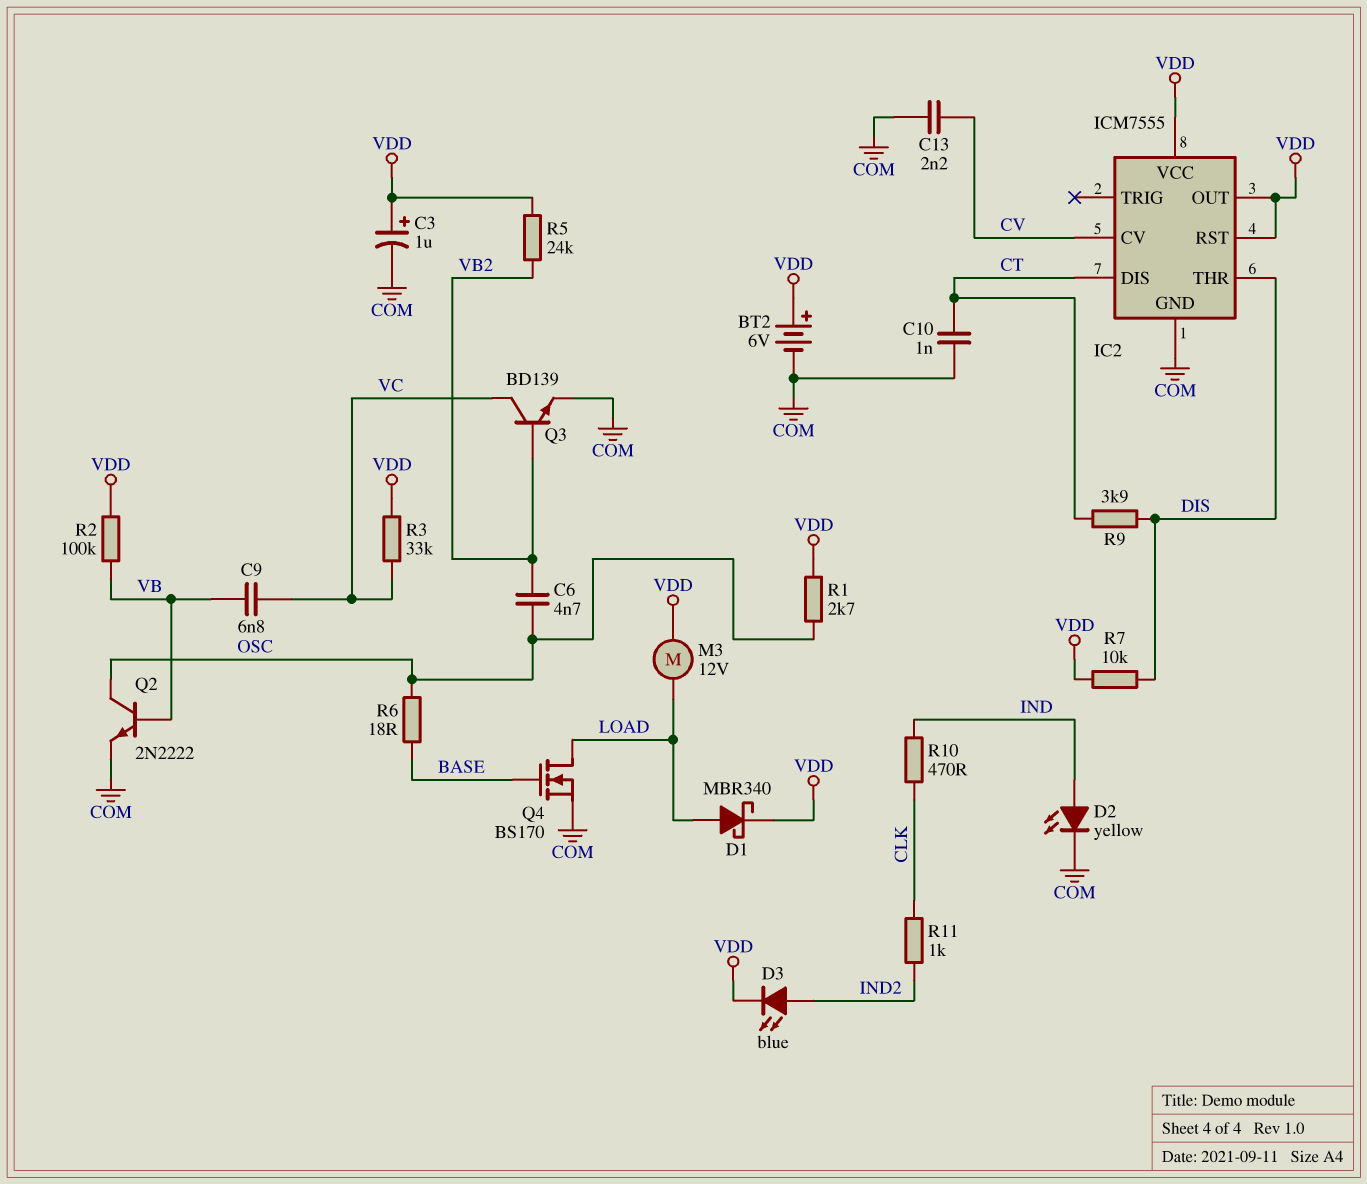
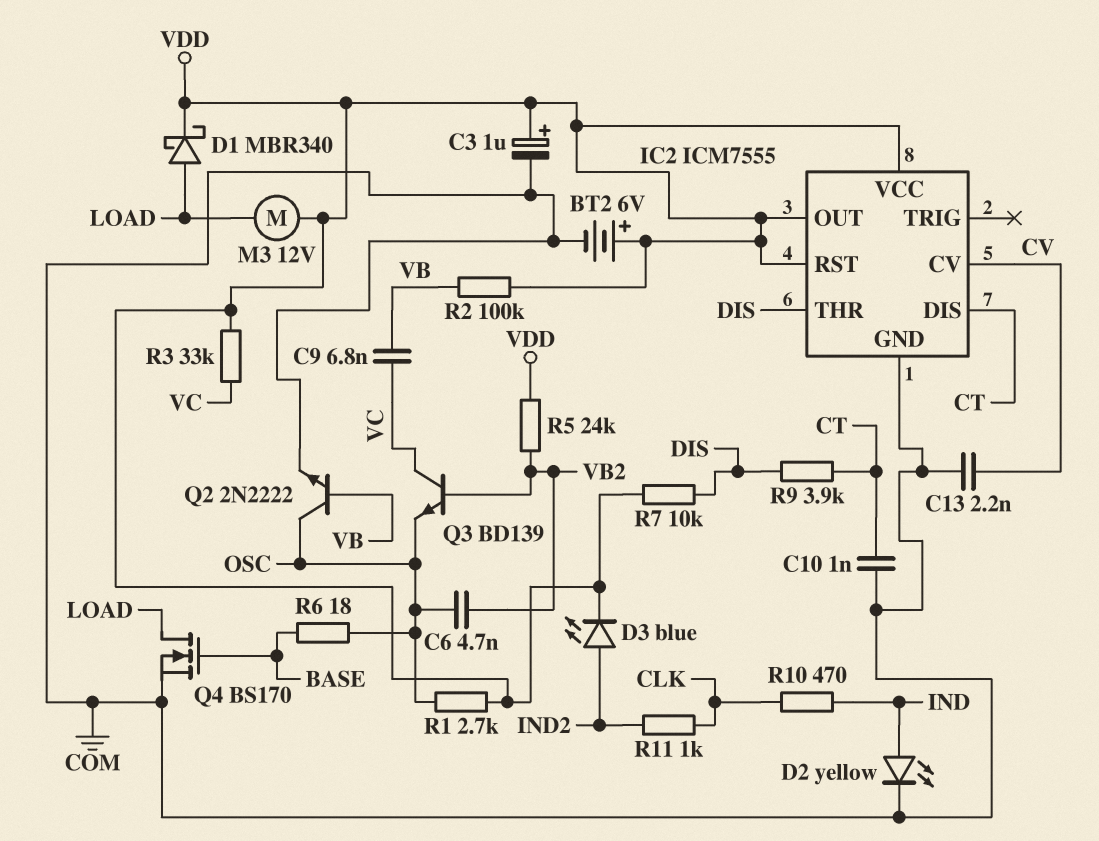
Q3: NPN BD139 (B VB2, C VC, E COM) -> NPN BD139 (B VB2, C VC, E OSC)

